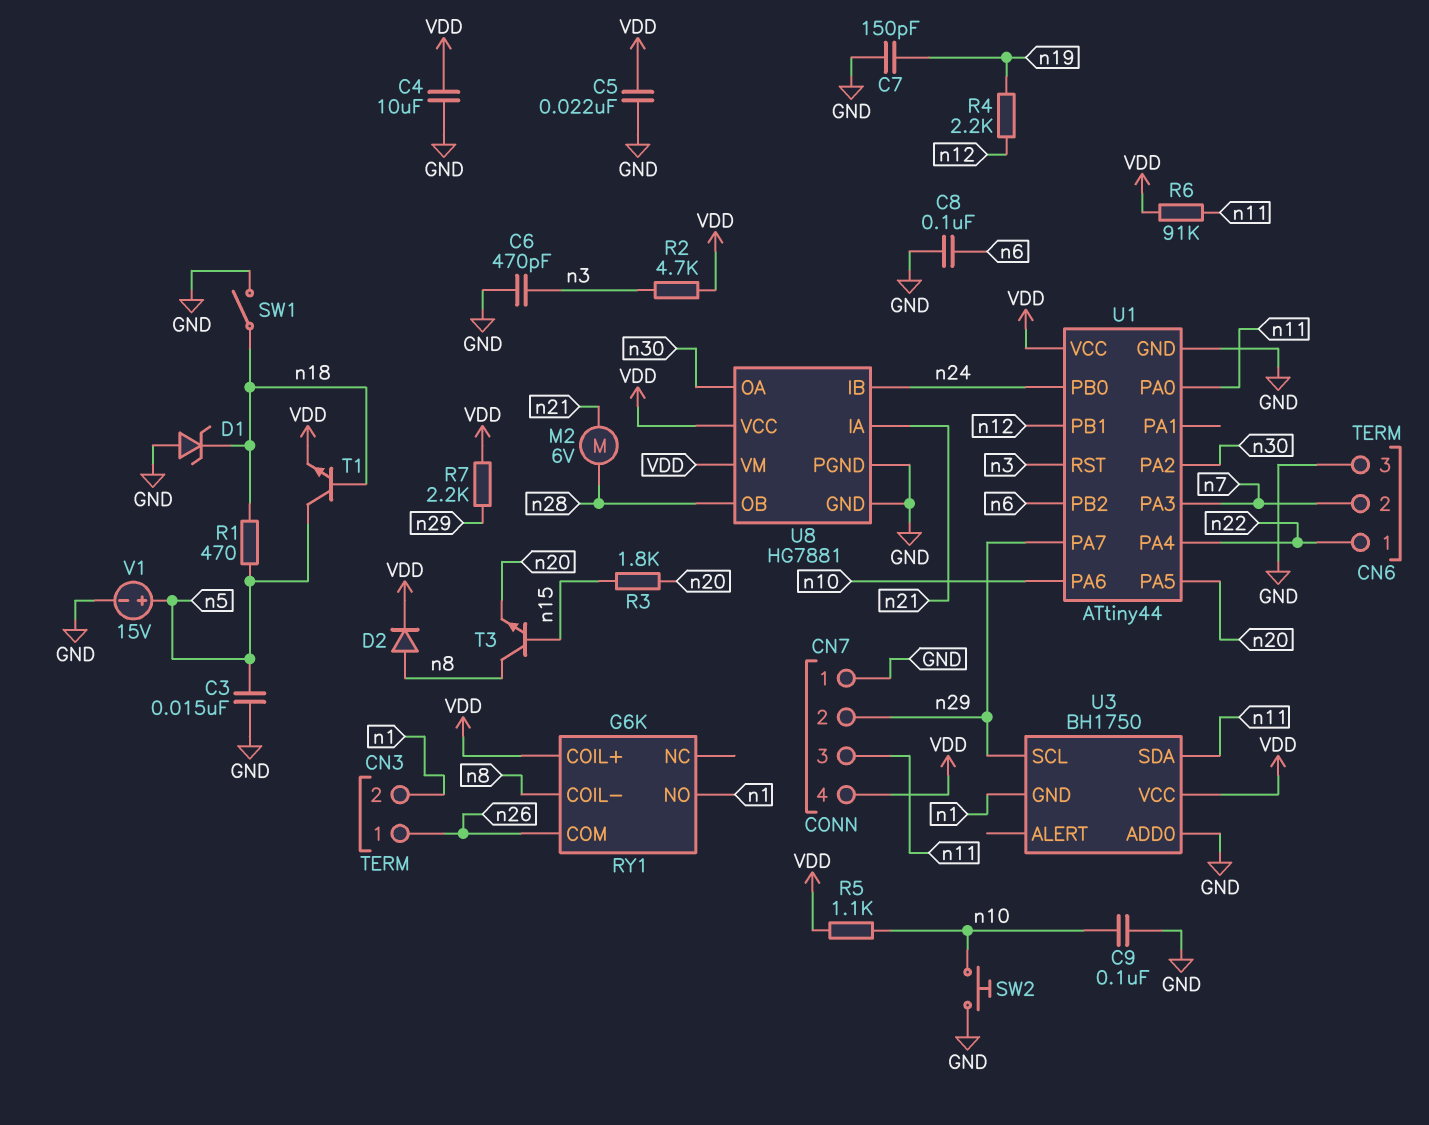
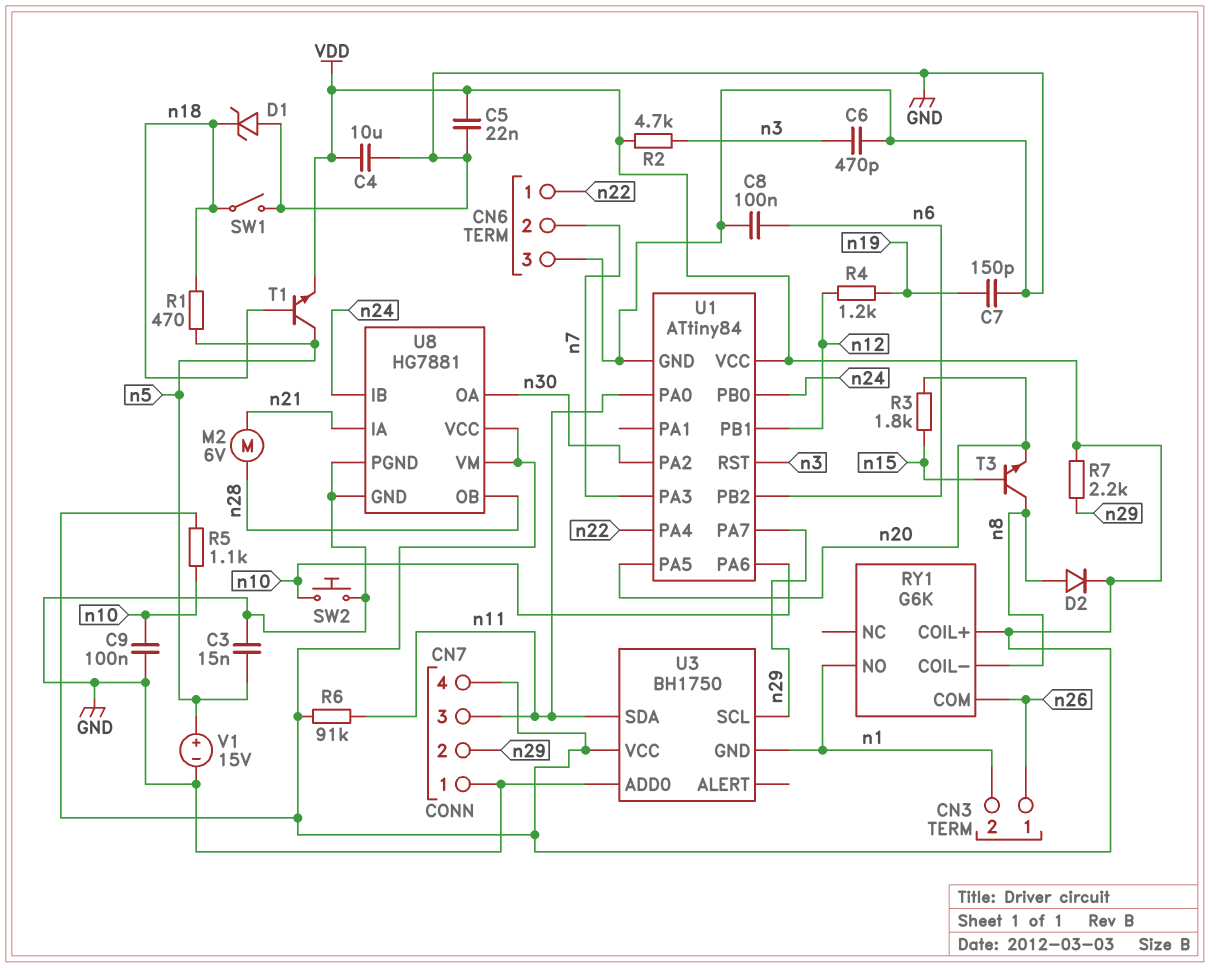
R4: 2.2k (n12, n19) -> 1.2k (n12, n19)
U1: ATtiny44 -> ATtiny84

